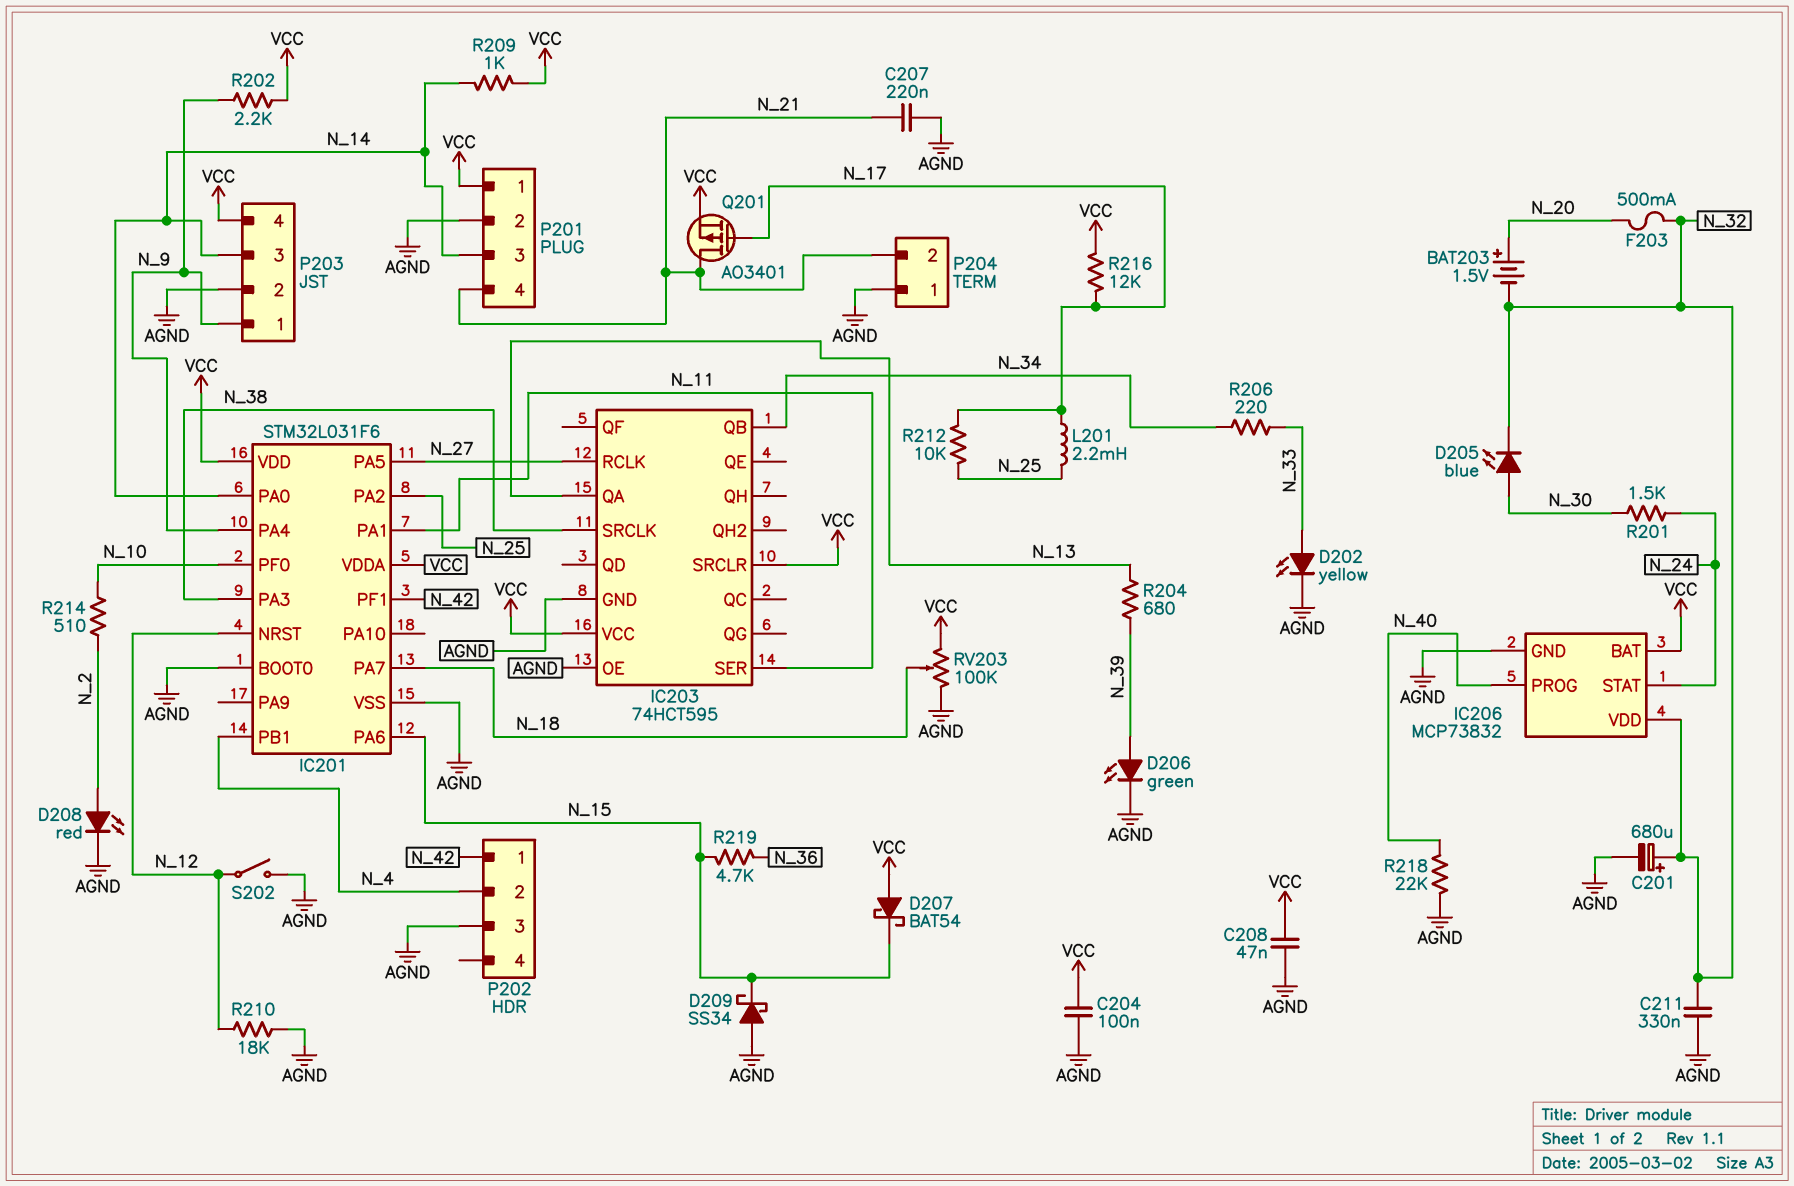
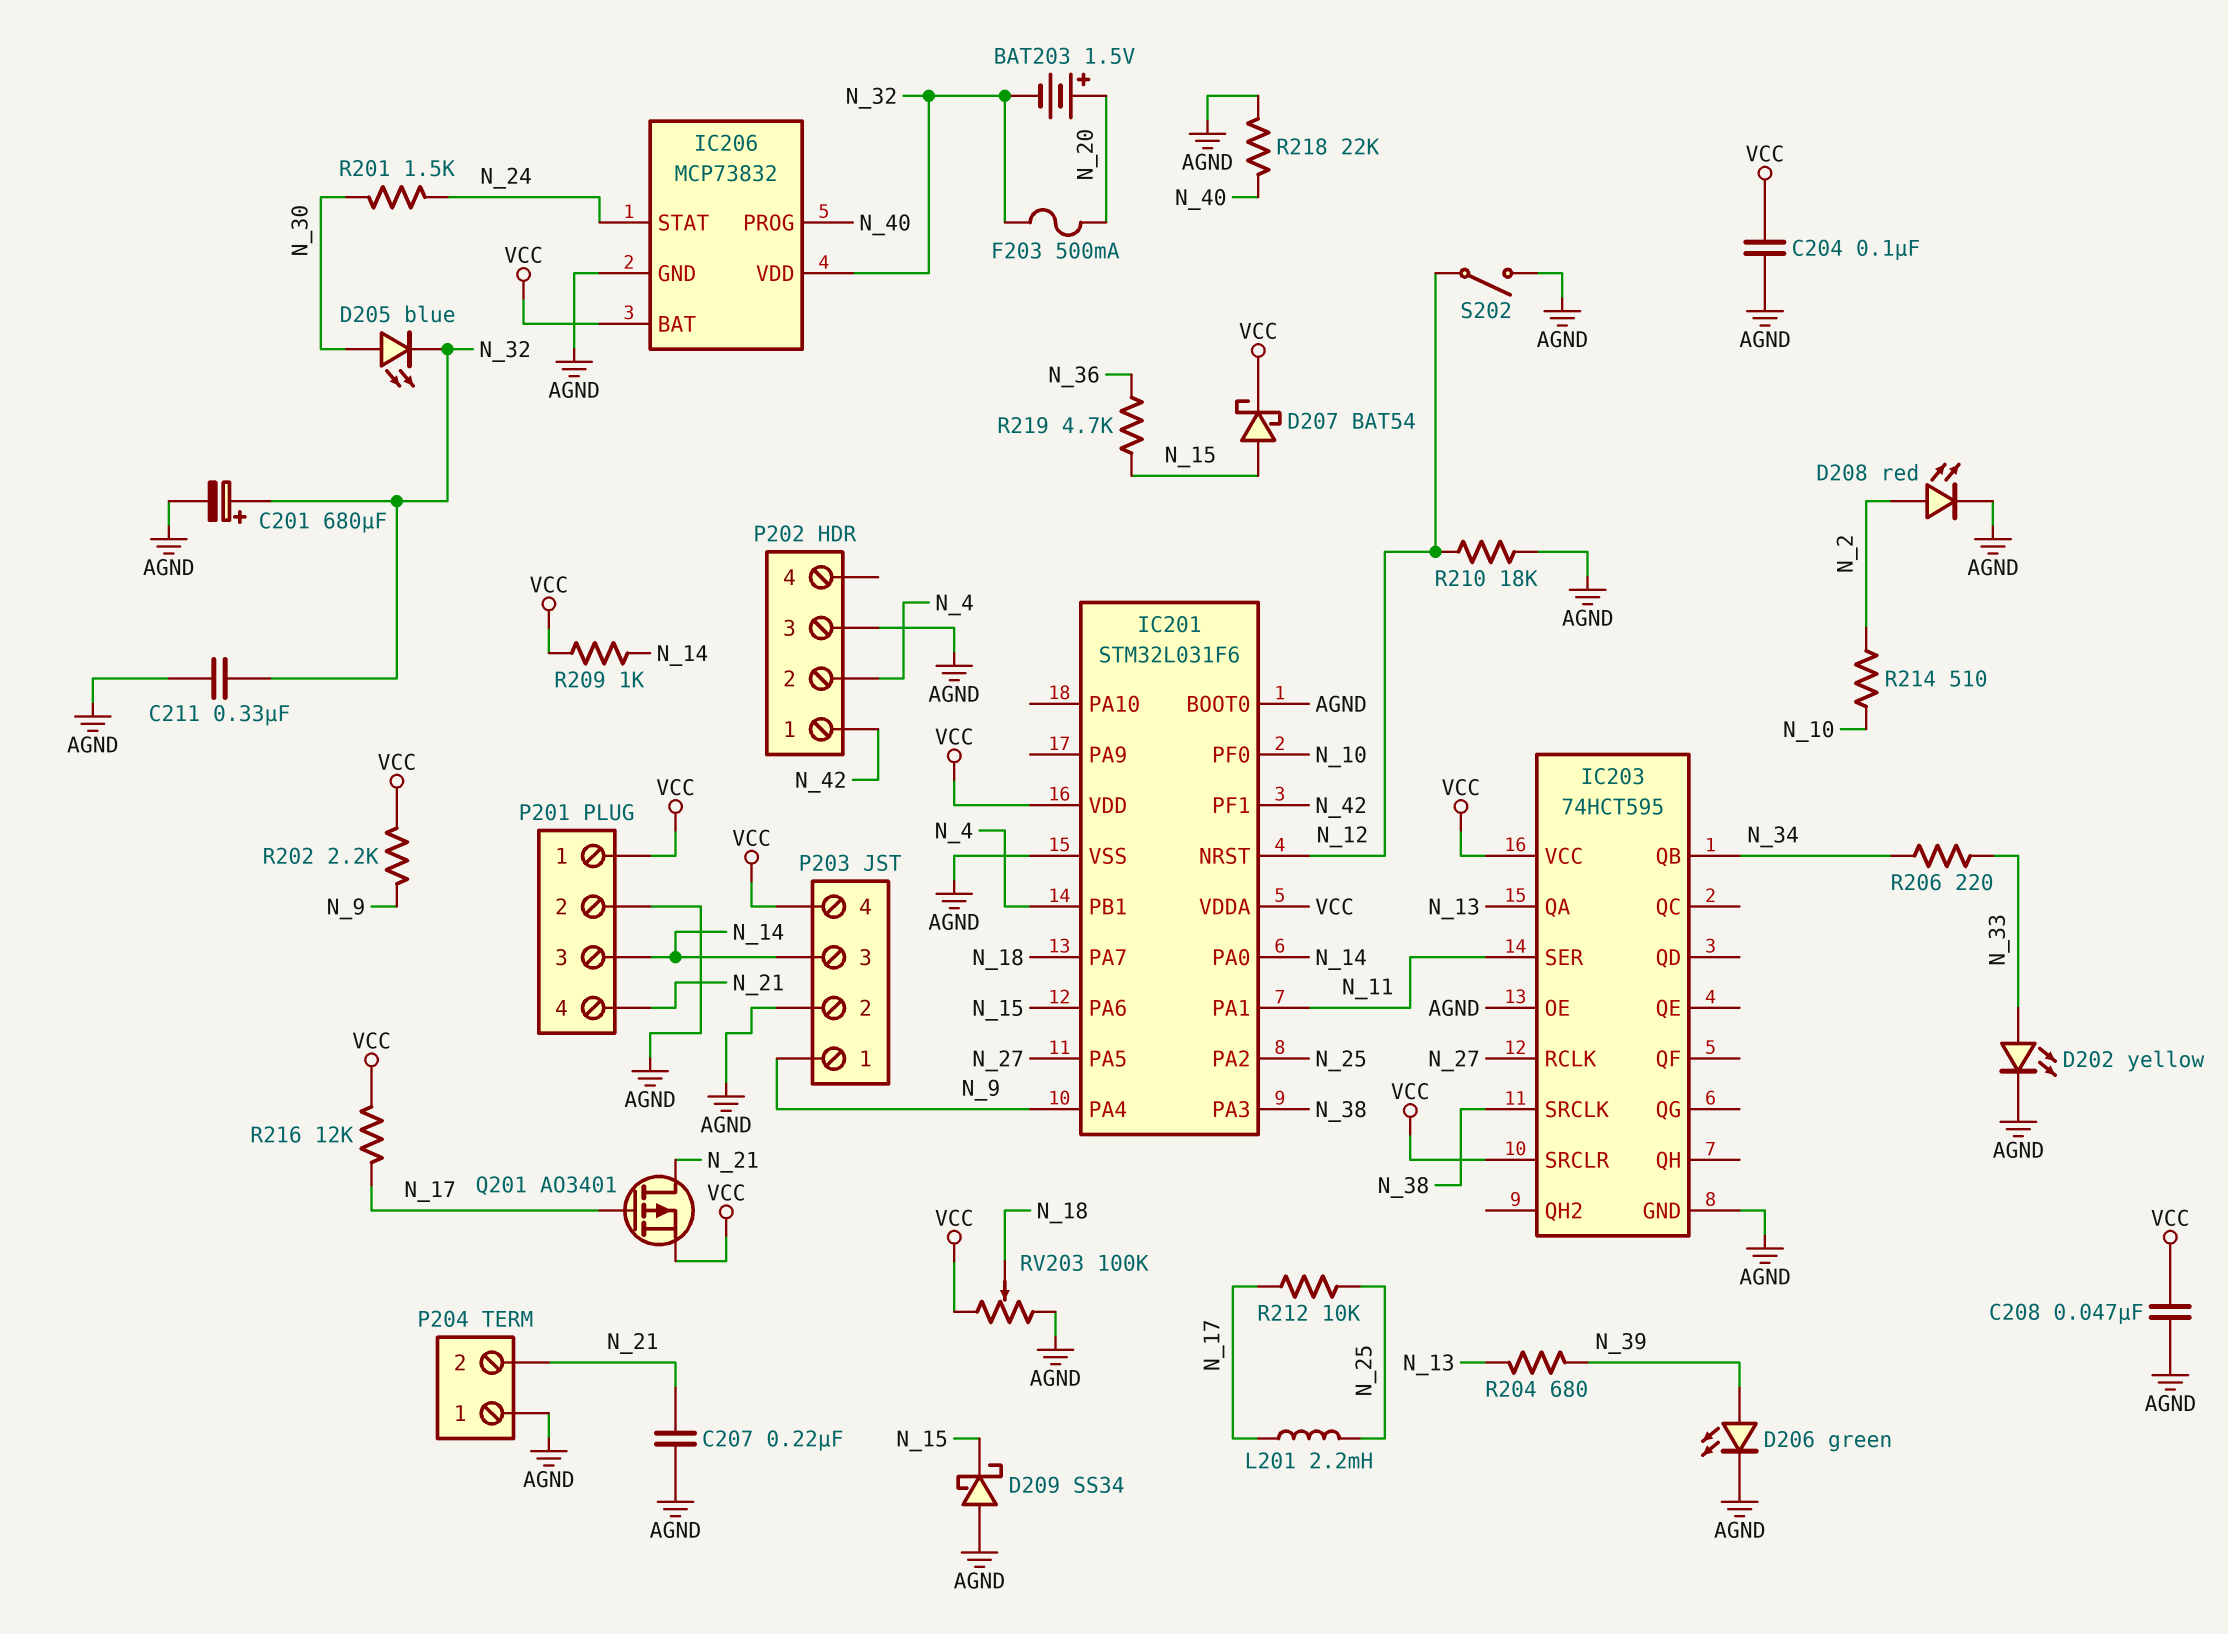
D207: schottky BAT54 (A VCC, K N_15) -> schottky BAT54 (A N_15, K VCC)

